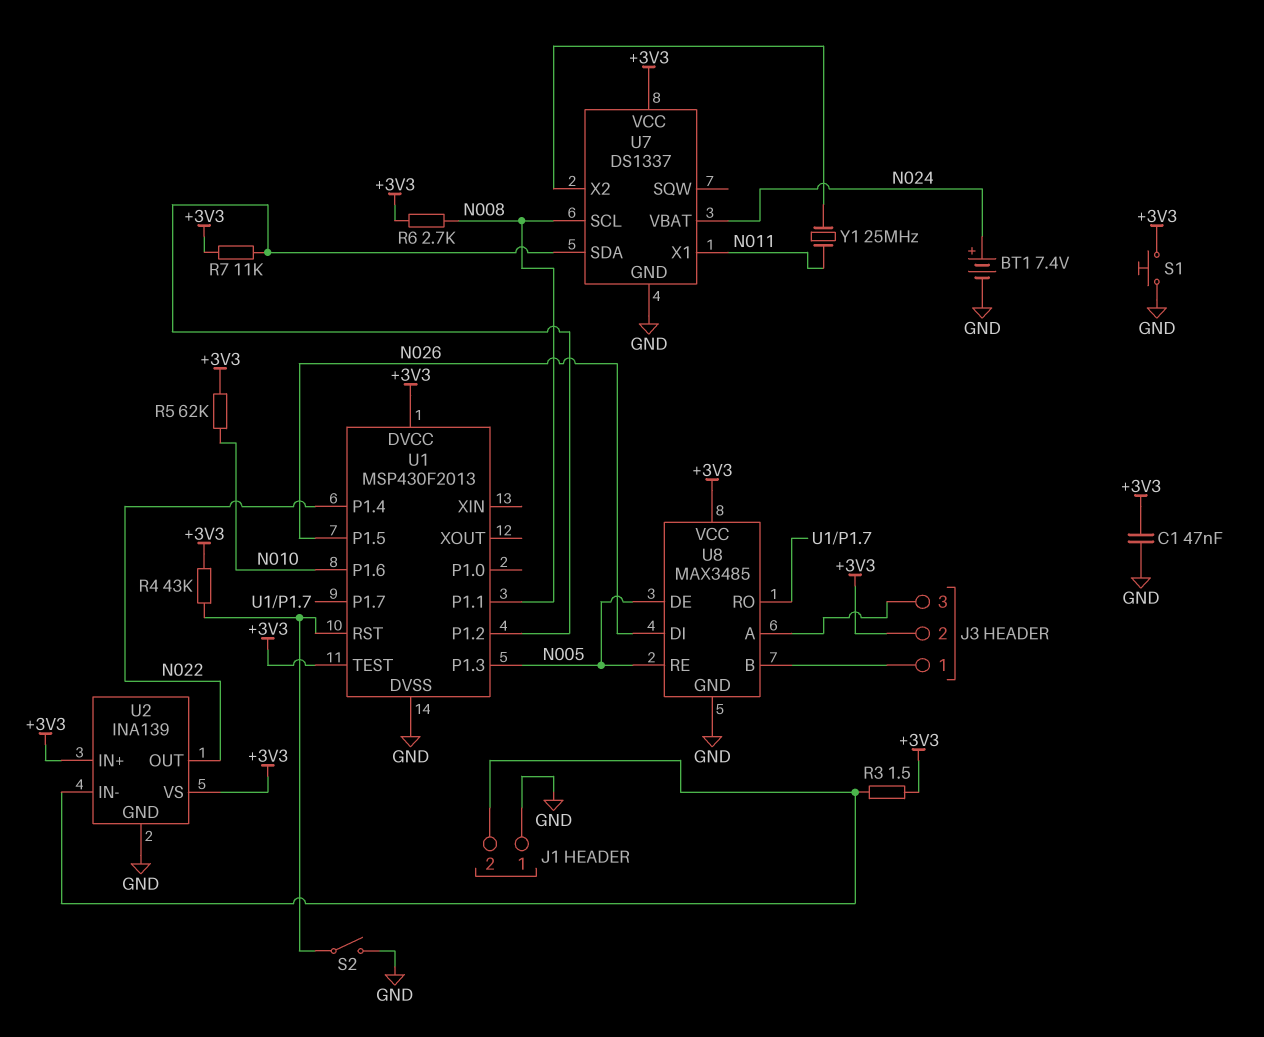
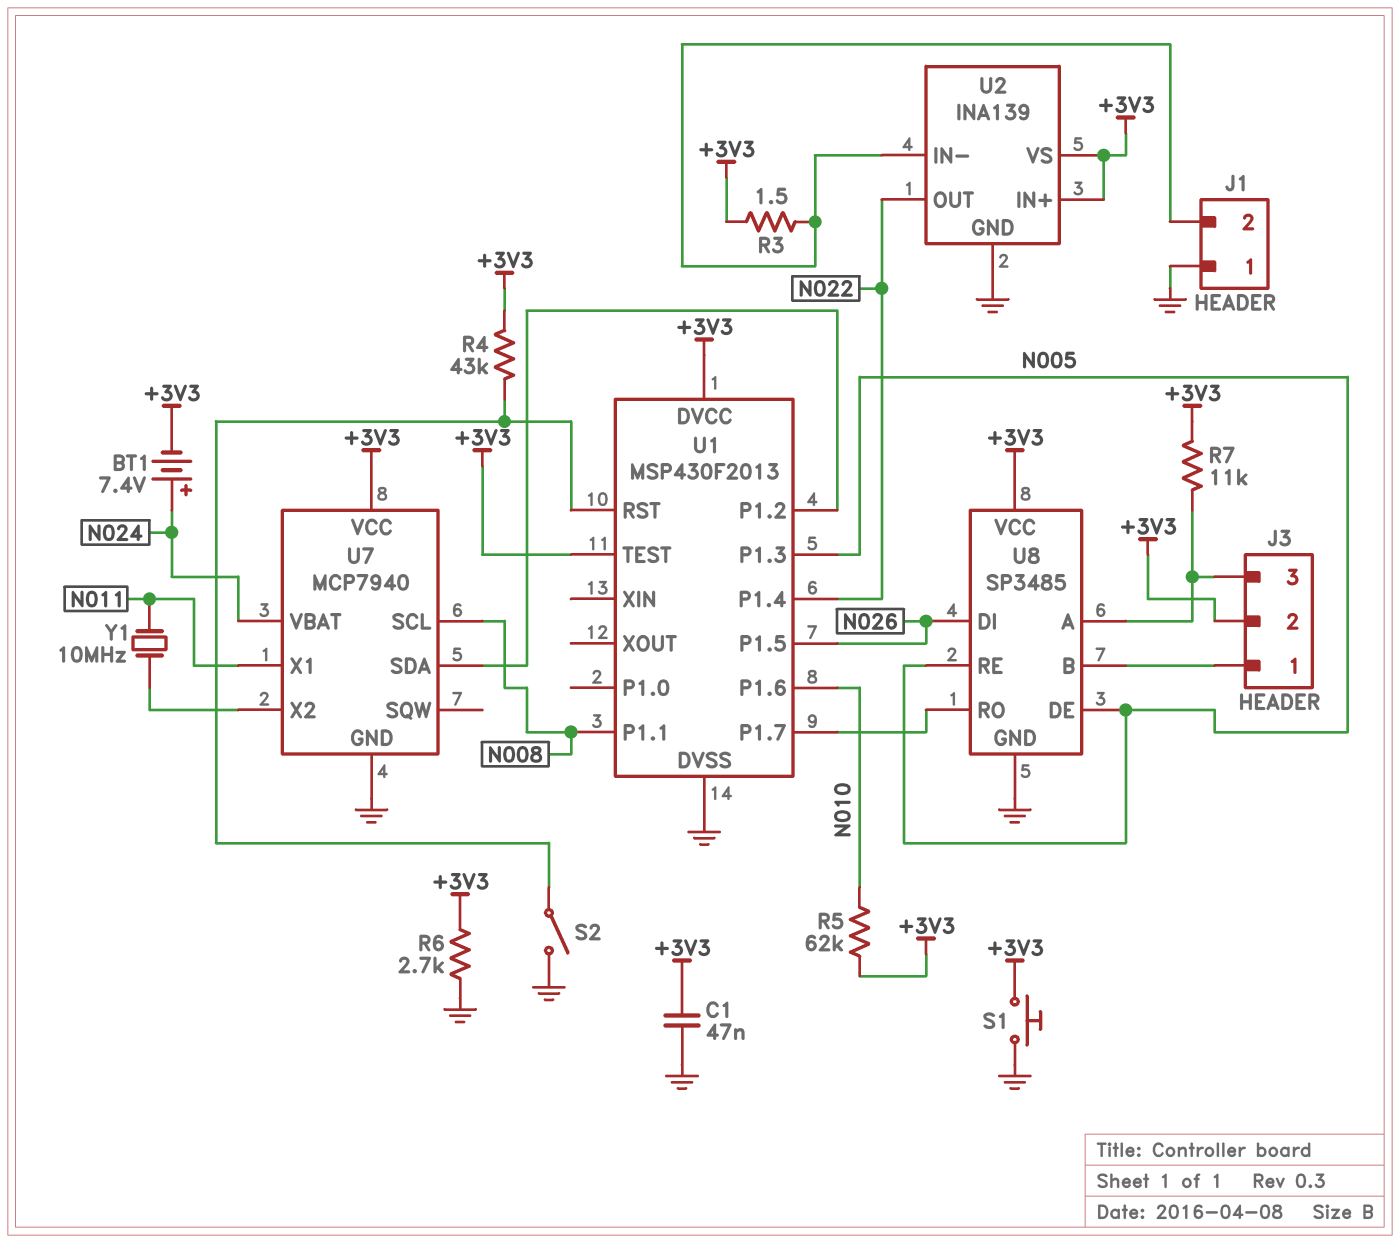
BT1: 7.4V (plus N024, minus GND) -> 7.4V (plus N024, minus +3V3)
R6: 2.7k (+3V3, N008) -> 2.7k (+3V3, GND)
R7: 11k (+3V3, U1/P1.2) -> 11k (+3V3, J3/3)
U7: DS1337 -> MCP7940
U8: MAX3485 -> SP3485
Y1: 25MHz (N011, U7/X2) -> 10MHz (N011, U7/X2)

